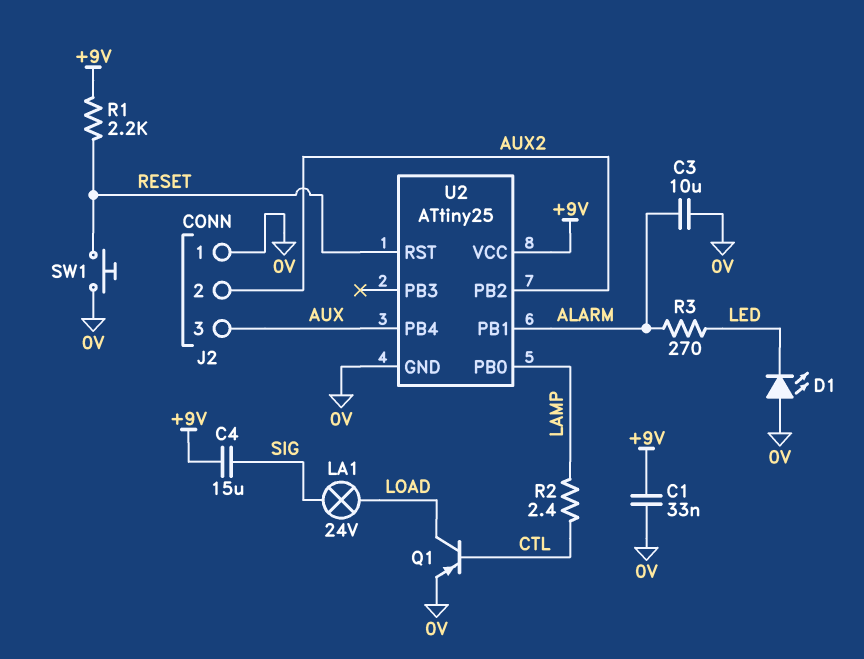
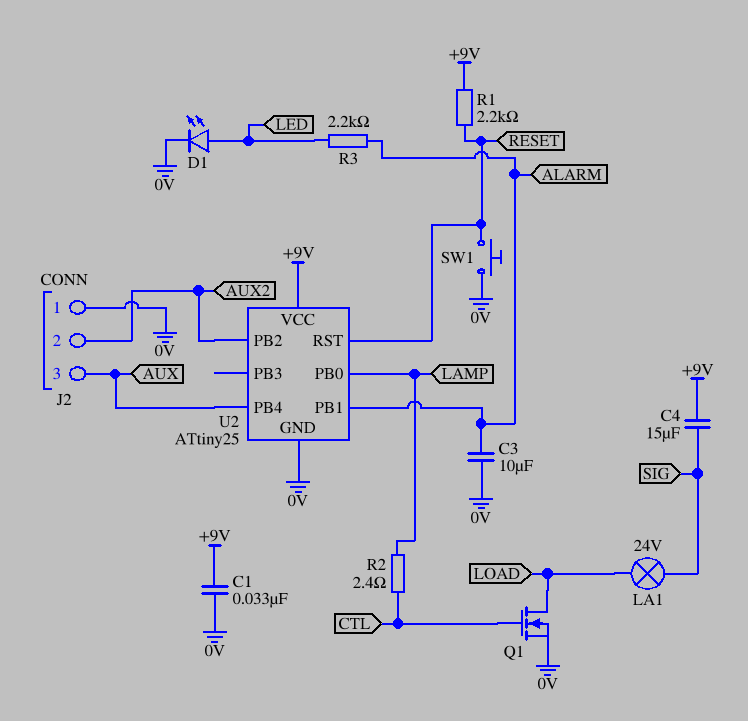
D1: LED (A 0V, K LED) -> LED (A LED, K 0V)
Q1: PNP (B CTL, C LOAD, E 0V) -> NMOS (G CTL, D LOAD, S 0V)
R3: 270 (ALARM, LED) -> 2.2k (ALARM, LED)

